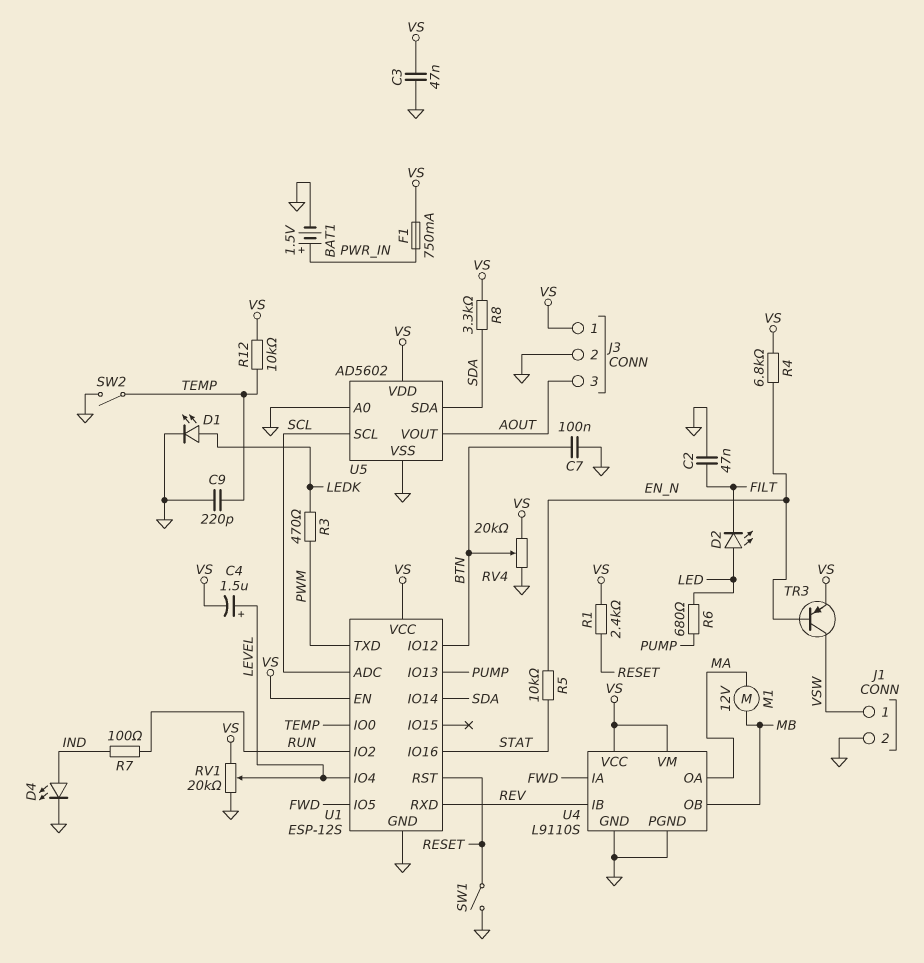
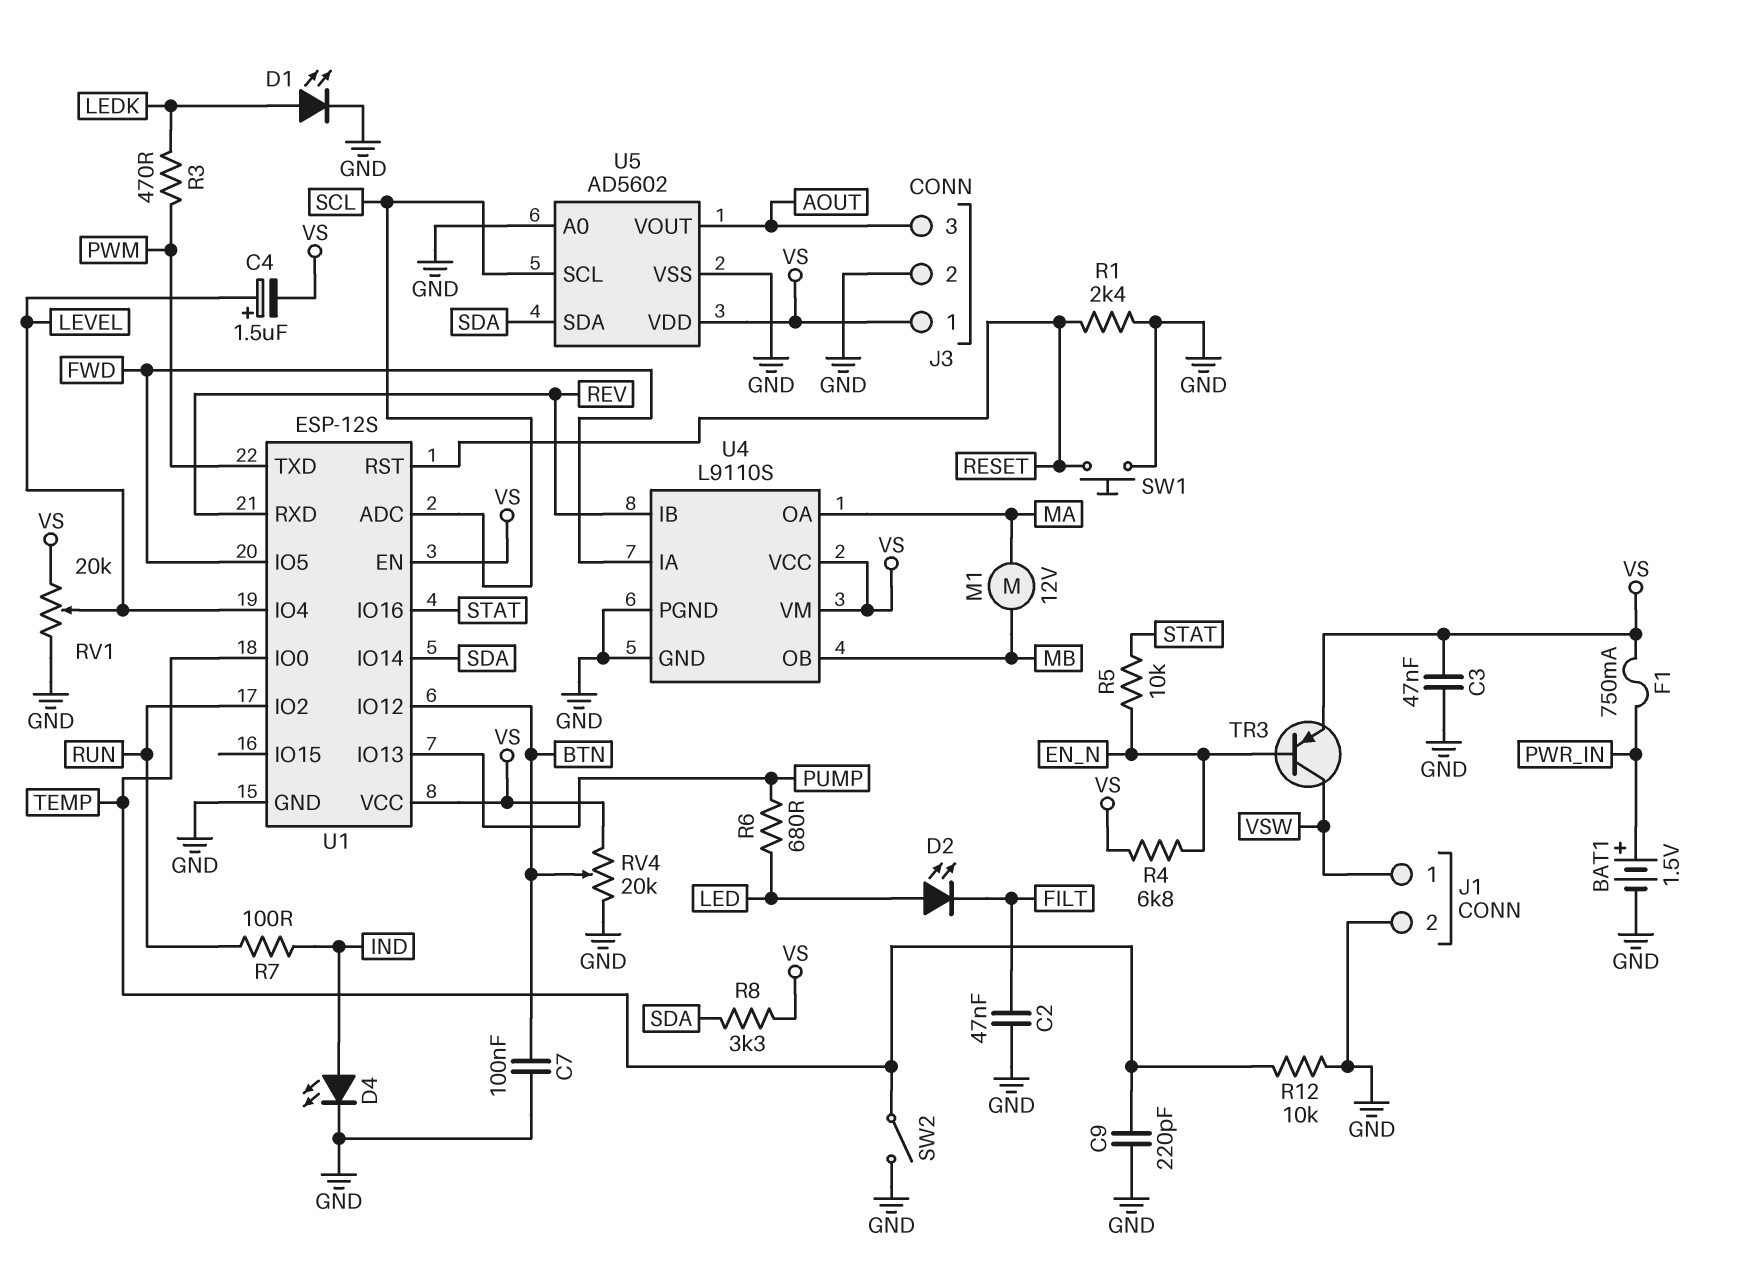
R1: 2.4k (RESET, VS) -> 2.4k (GND, RESET)
R12: 10k (TEMP, VS) -> 10k (GND, TEMP)
SW1: switch (GND, RESET) -> button (GND, RESET)

